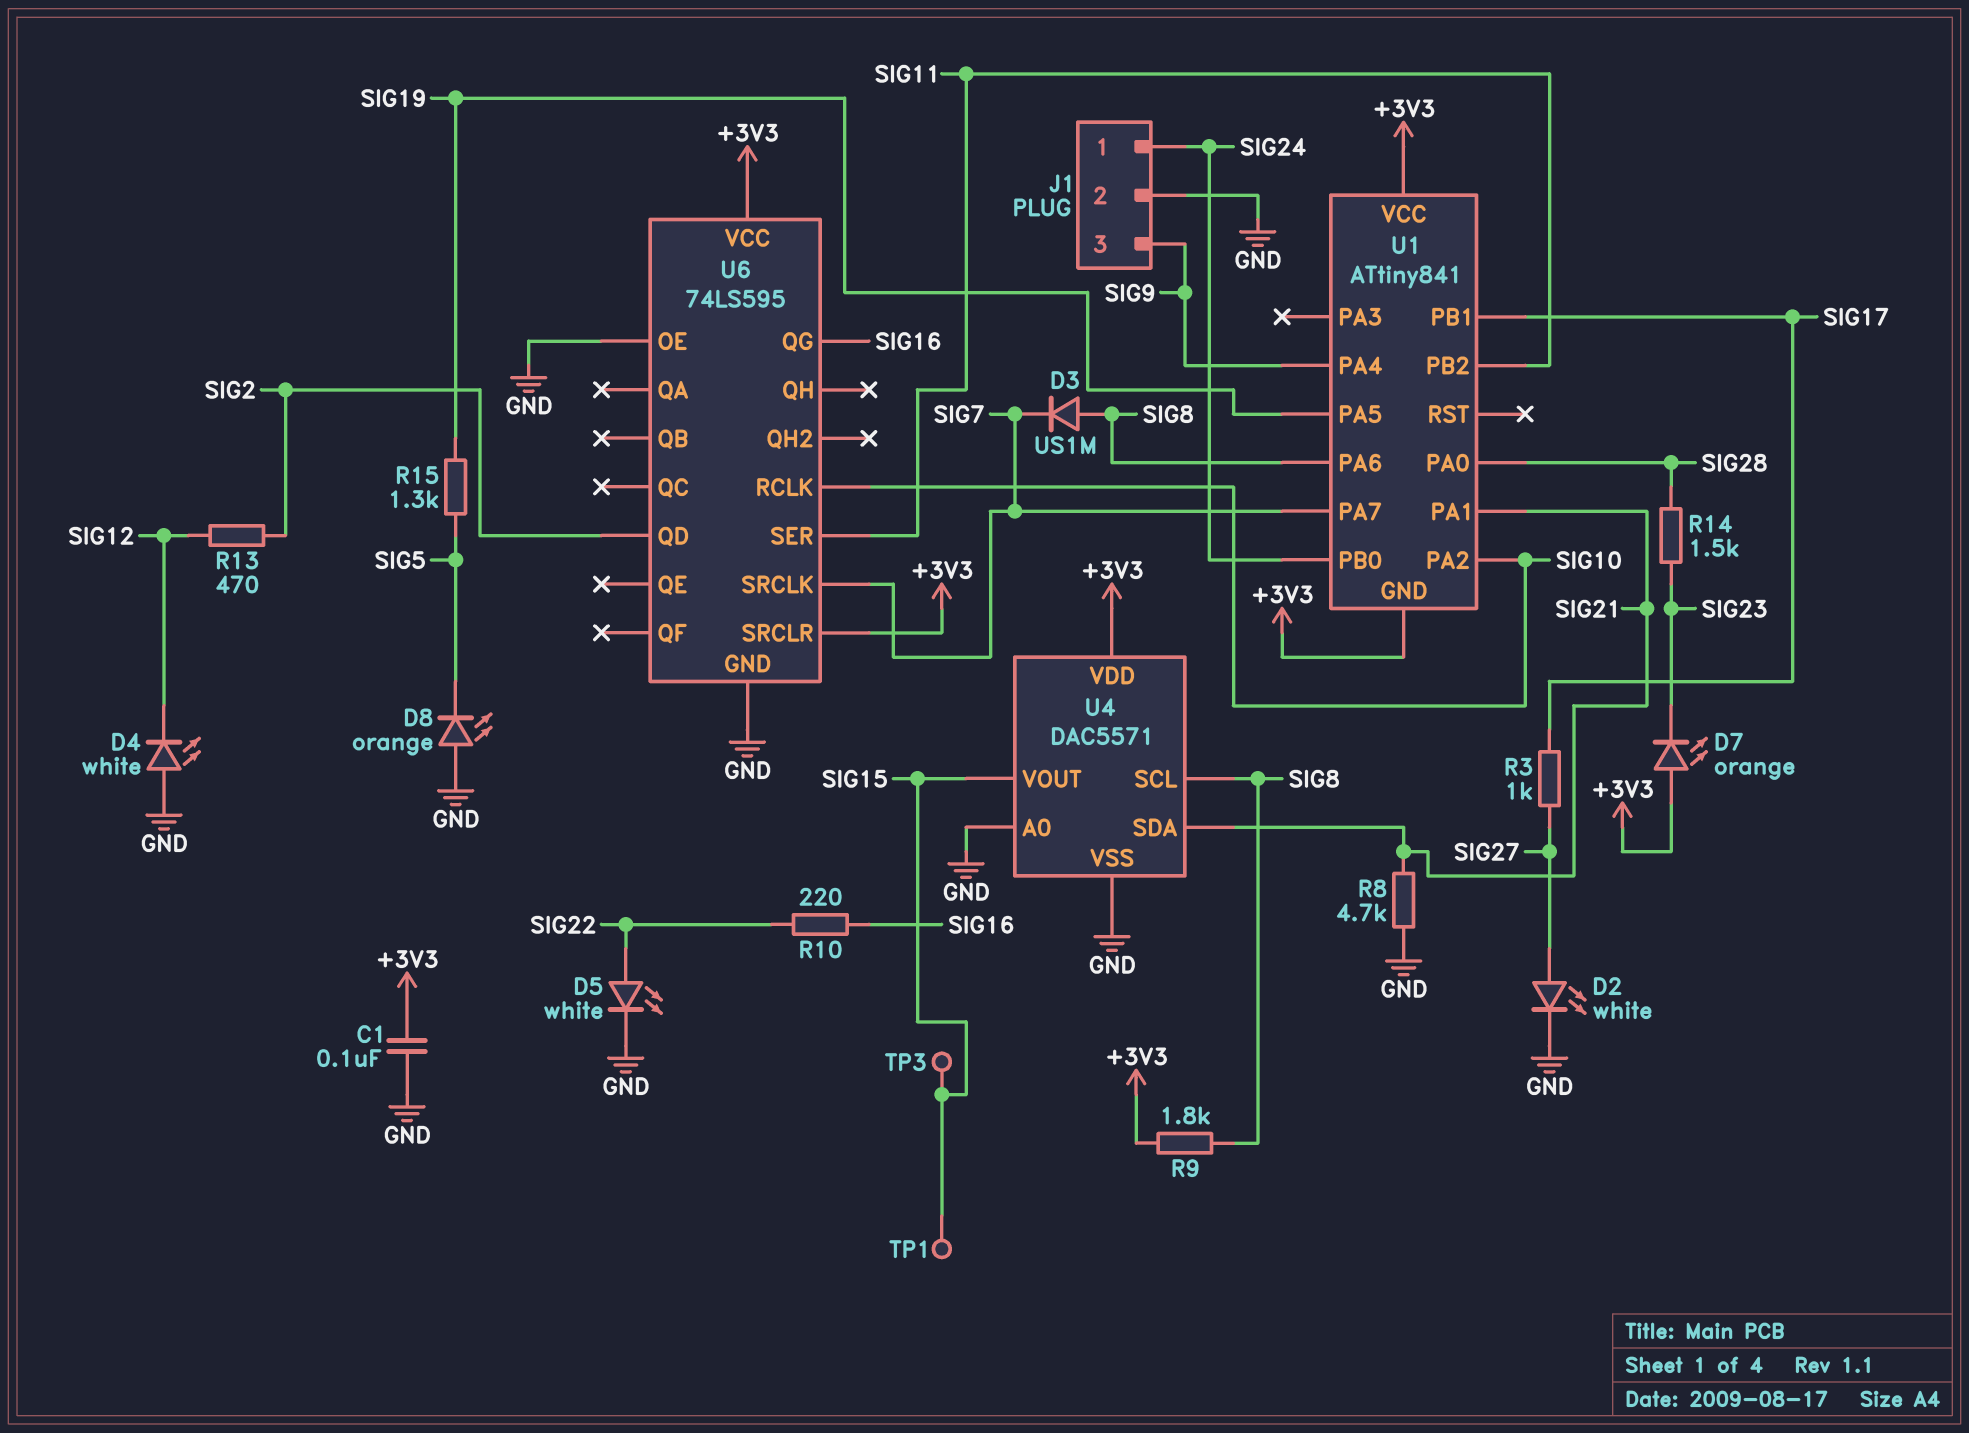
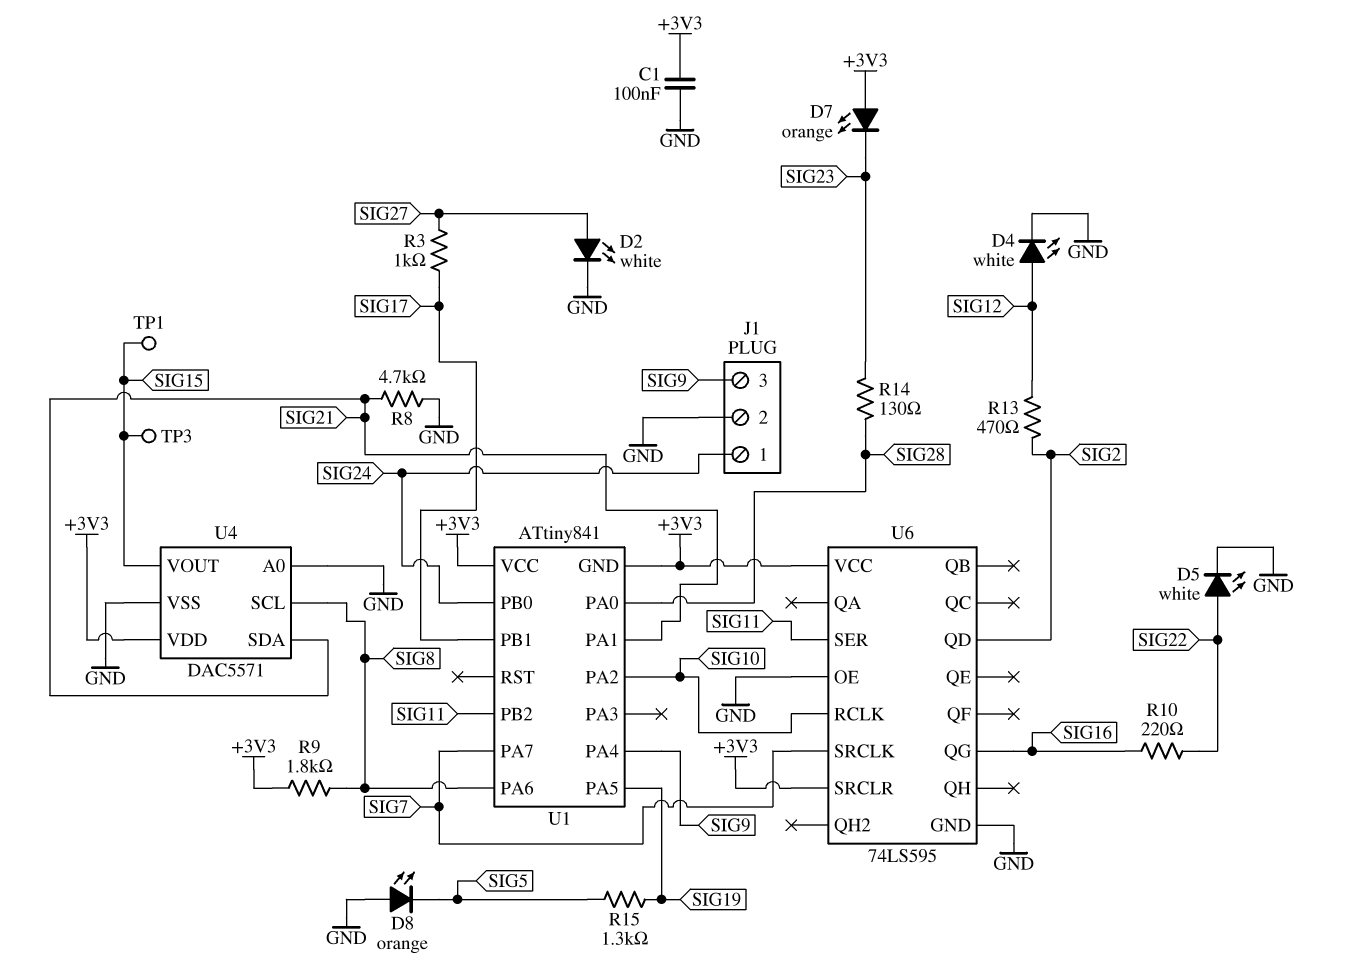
D3: diode US1M (A SIG8, K SIG7) -> none
D4: LED white (A GND, K SIG12) -> LED white (A SIG12, K GND)
R14: 1.5k (SIG23, SIG28) -> 130 (SIG23, SIG28)

